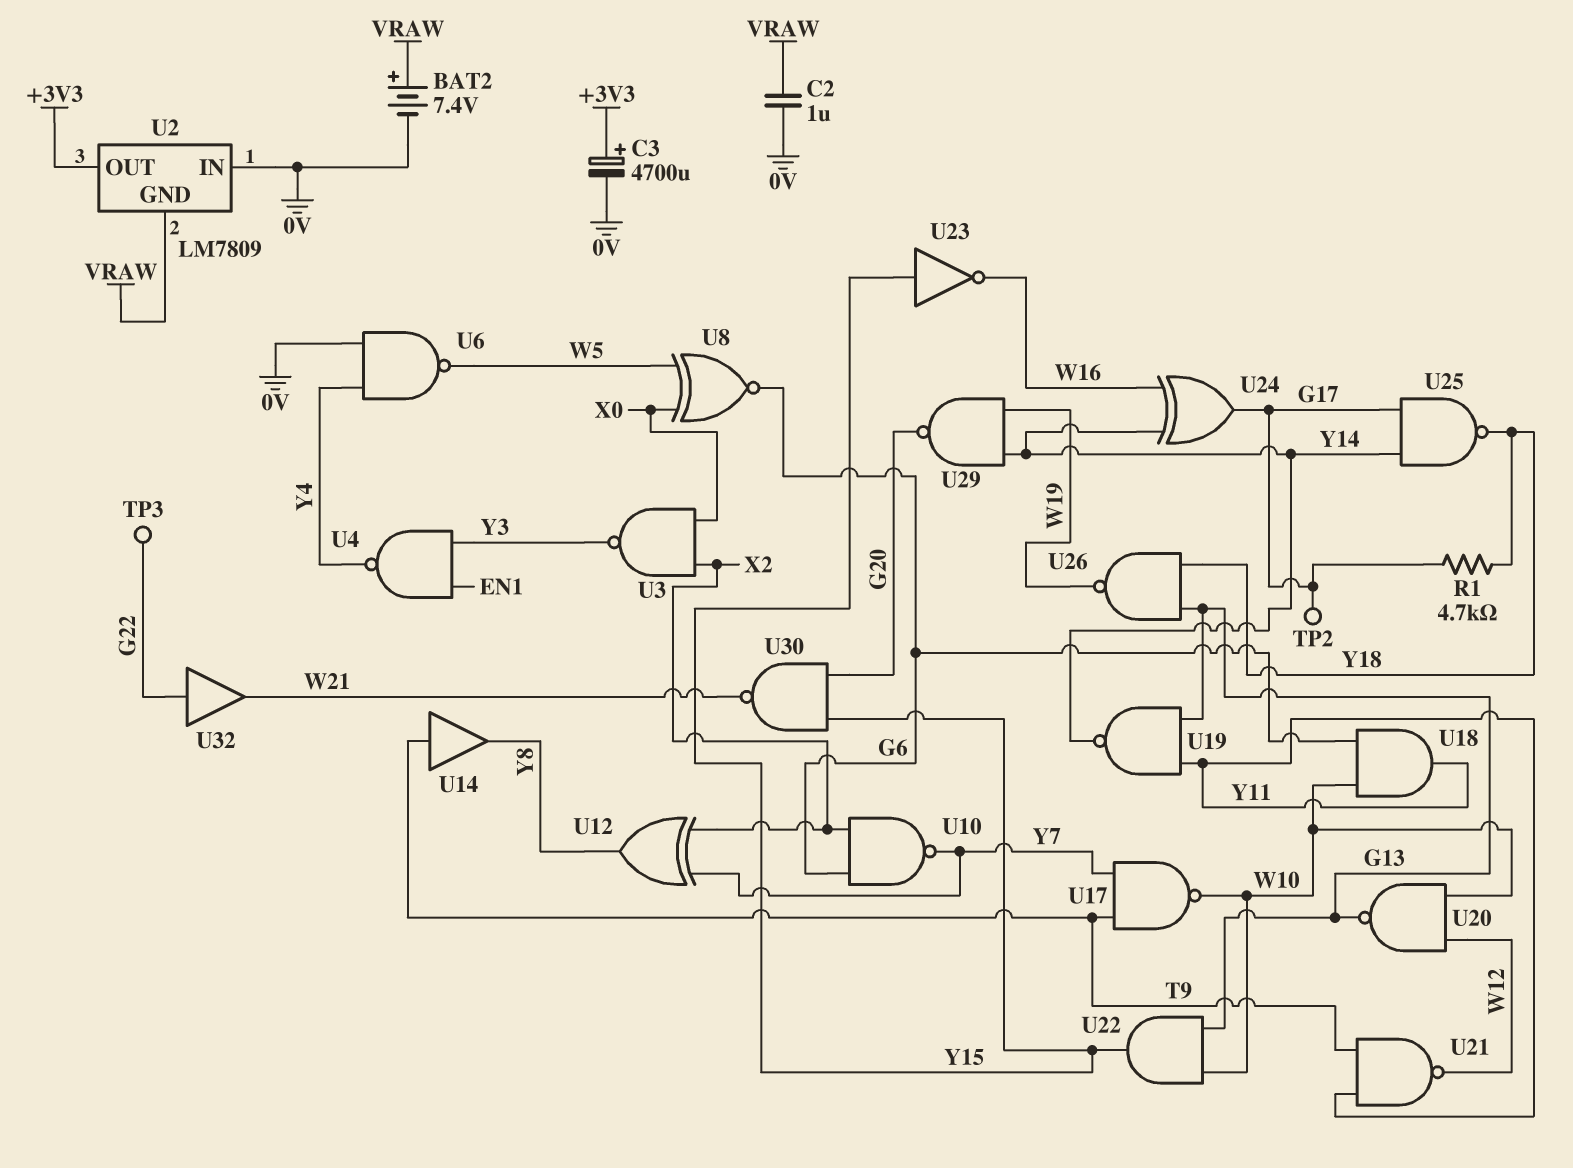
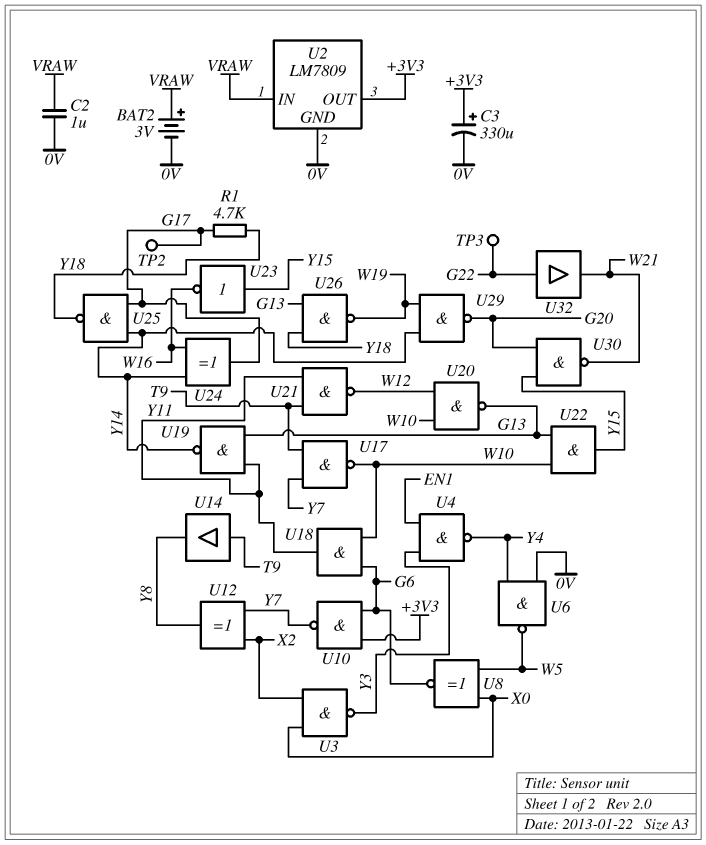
BAT2: 7.4V (plus VRAW, minus 0V) -> 3V (plus VRAW, minus 0V)
C3: 4700uF (plus +3V3, minus 0V) -> 330uF (plus +3V3, minus 0V)
U2 pin GND: VRAW -> 0V
U2 pin IN: 0V -> VRAW
U10: NAND (in G6, in X2, out Y7) -> NAND (in +3V3, in G6, out Y7)

